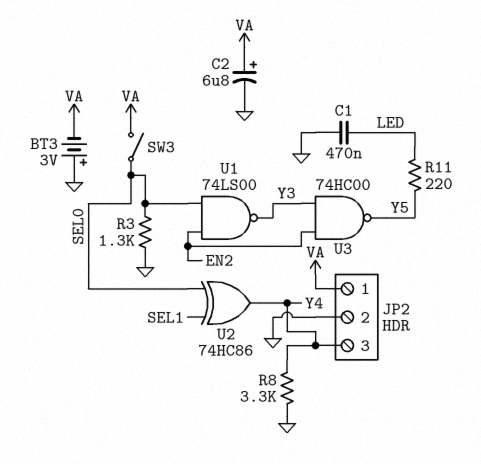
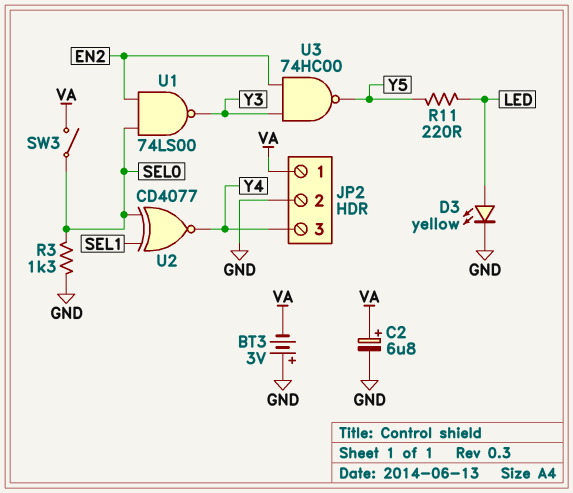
C1: 470nF (GND, LED) -> none
D3: none -> LED yellow (A LED, K GND)
R8: 3.3k (GND, Y4) -> none
U2: XOR 74HC86 (in SEL0, in SEL1, out Y4) -> XNOR CD4077 (in SEL0, in SEL1, out Y4)

